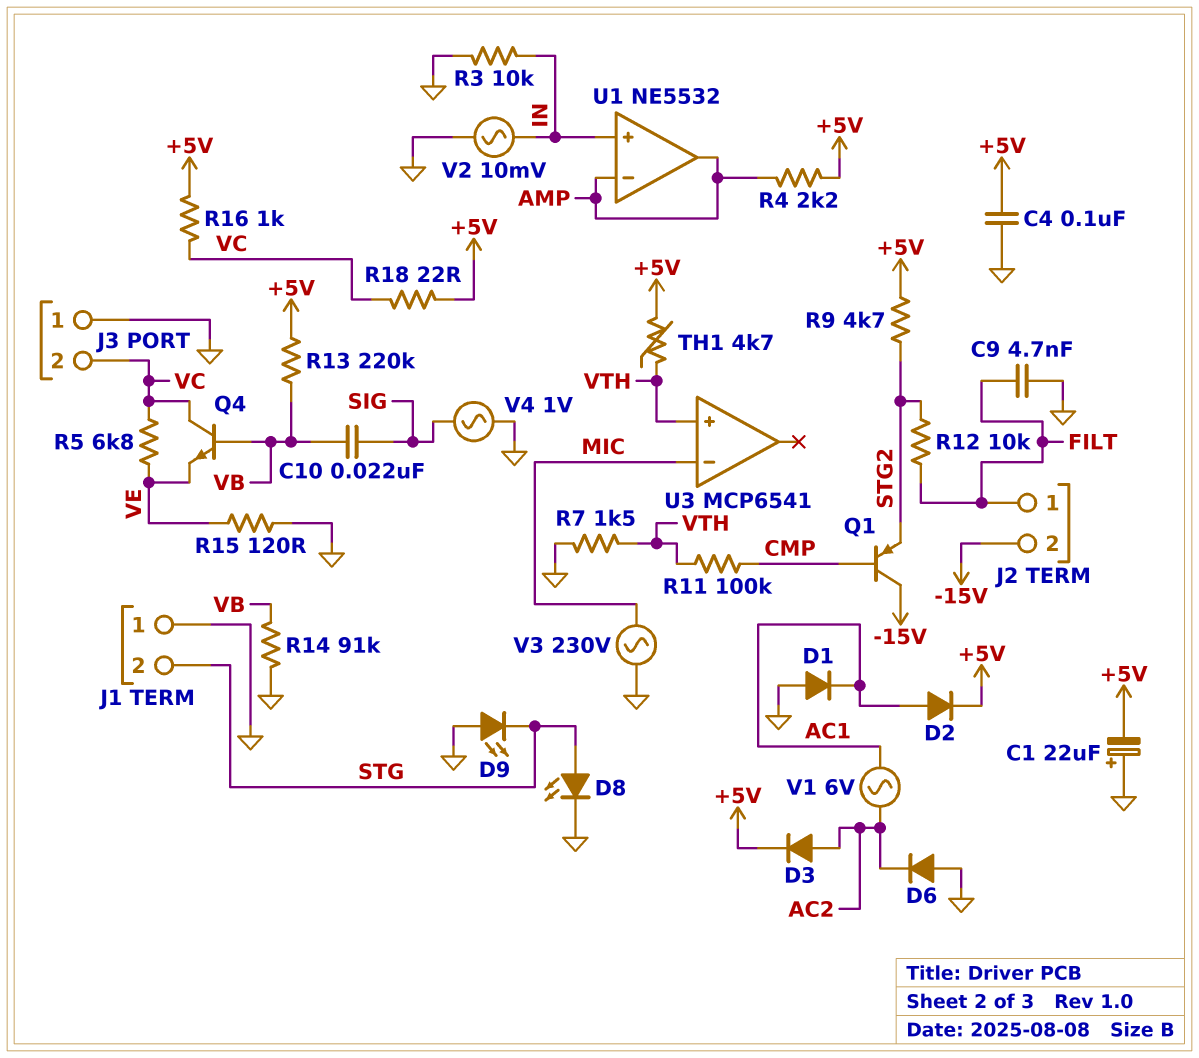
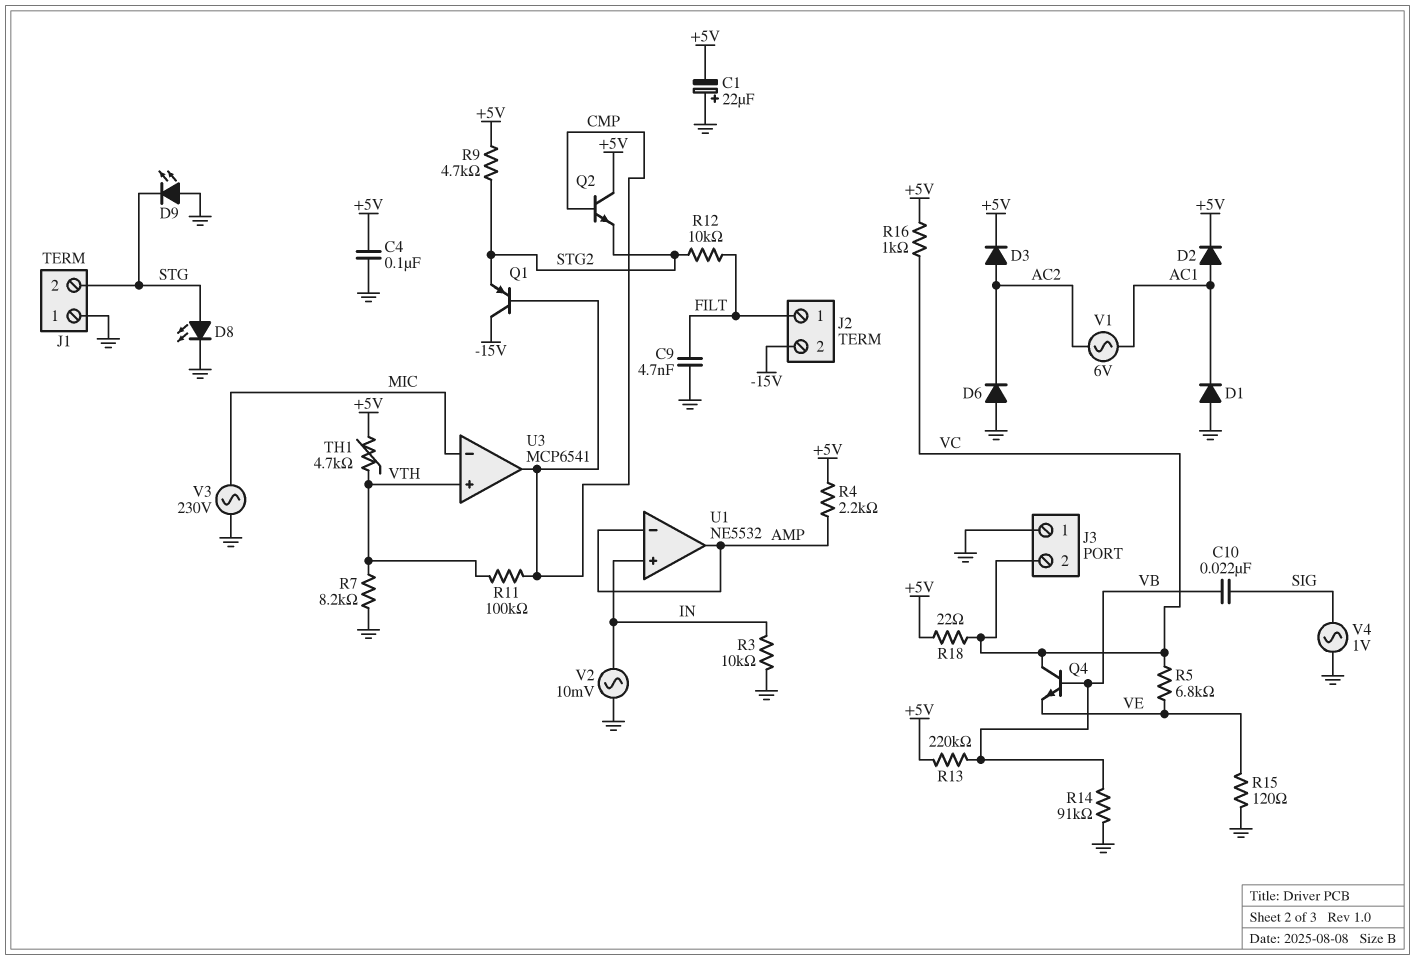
Q2: none -> NPN (B CMP, C +5V, E STG2)
R7: 1.5k (GND, VTH) -> 8.2k (GND, VTH)
U3 pin out: none -> CMP

